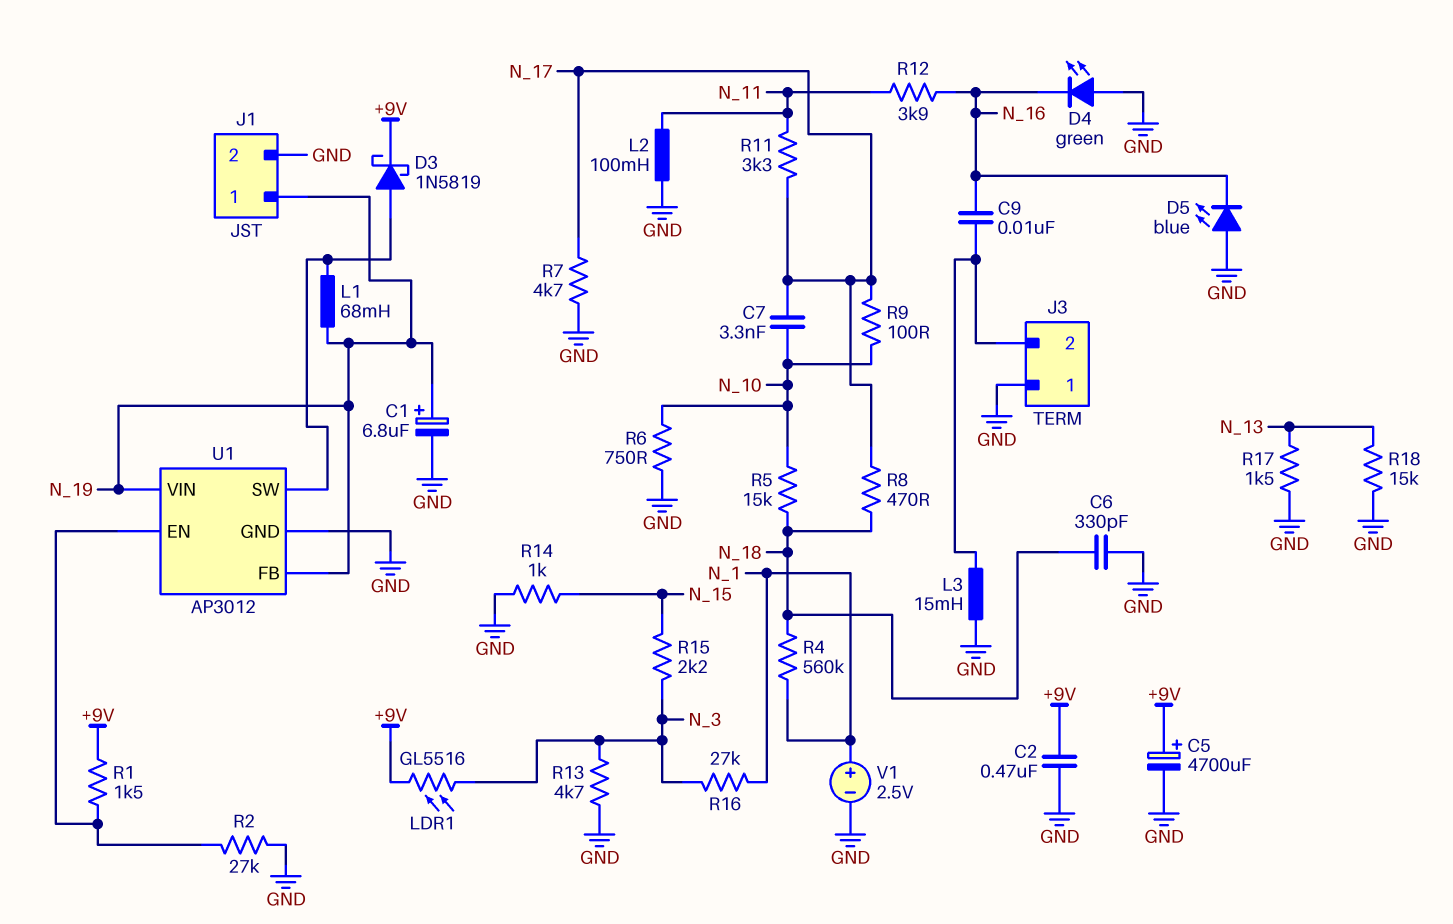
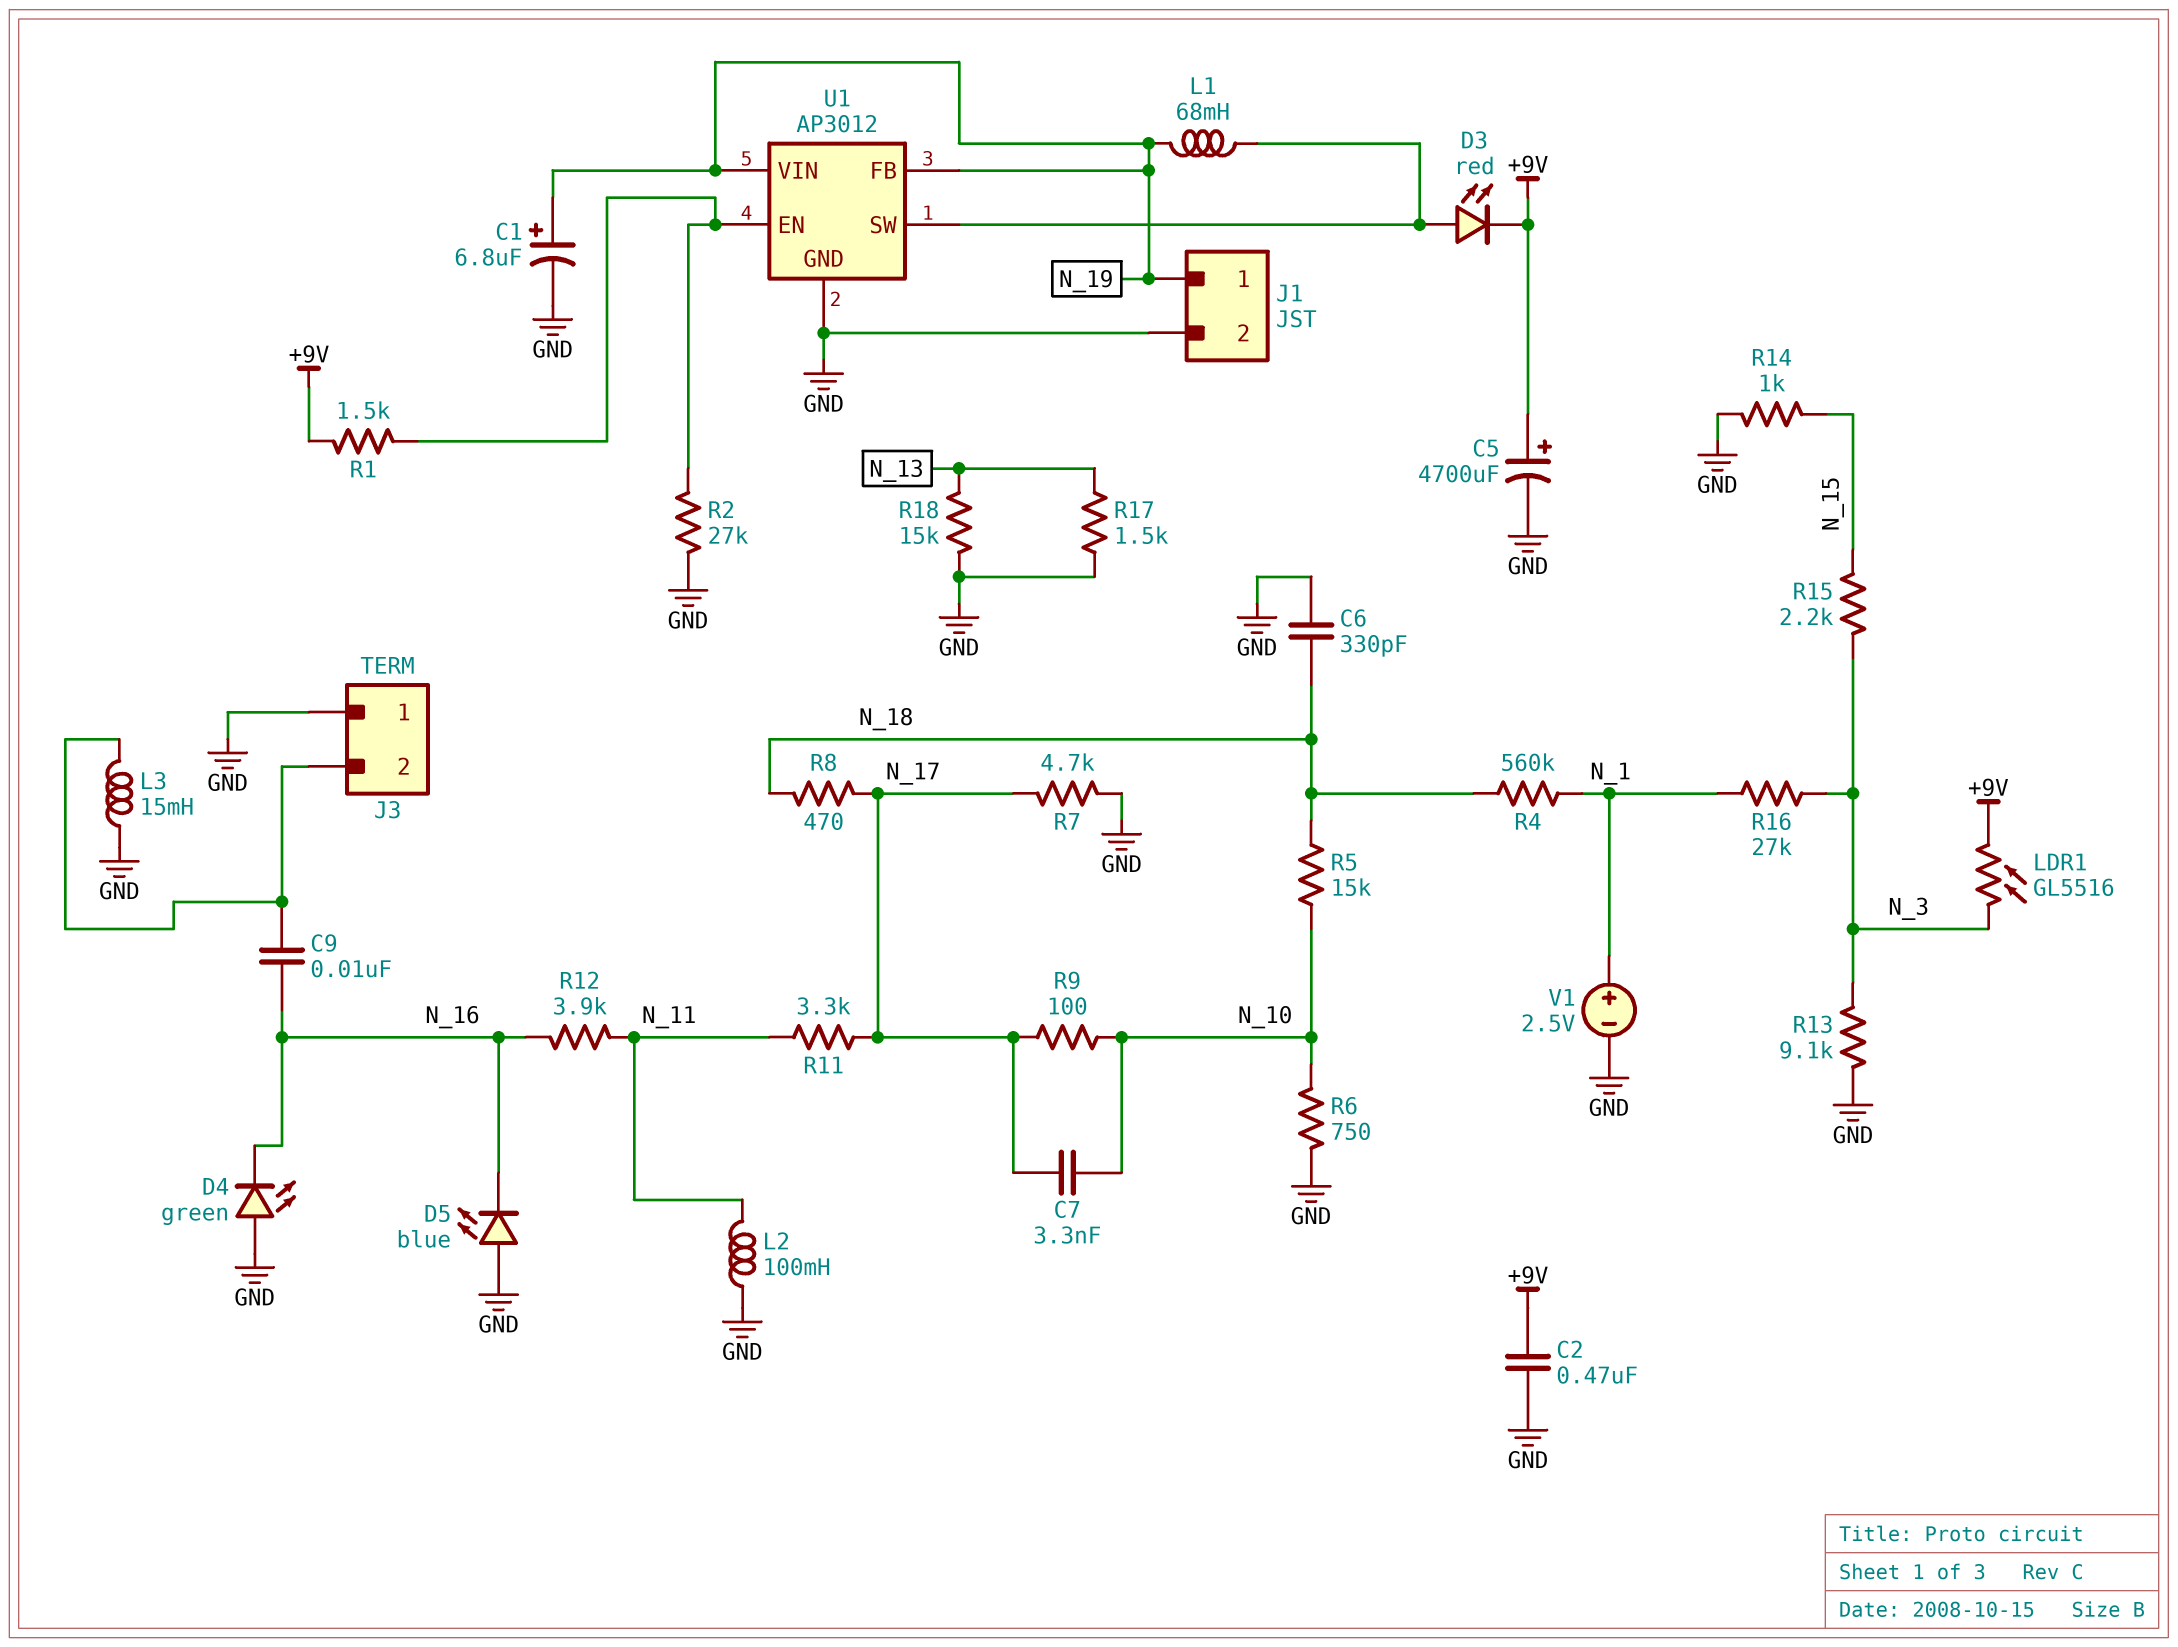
D3: schottky 1N5819 (A U1/SW, K +9V) -> LED red (A U1/SW, K +9V)
R13: 4.7k (GND, N_3) -> 9.1k (GND, N_3)

